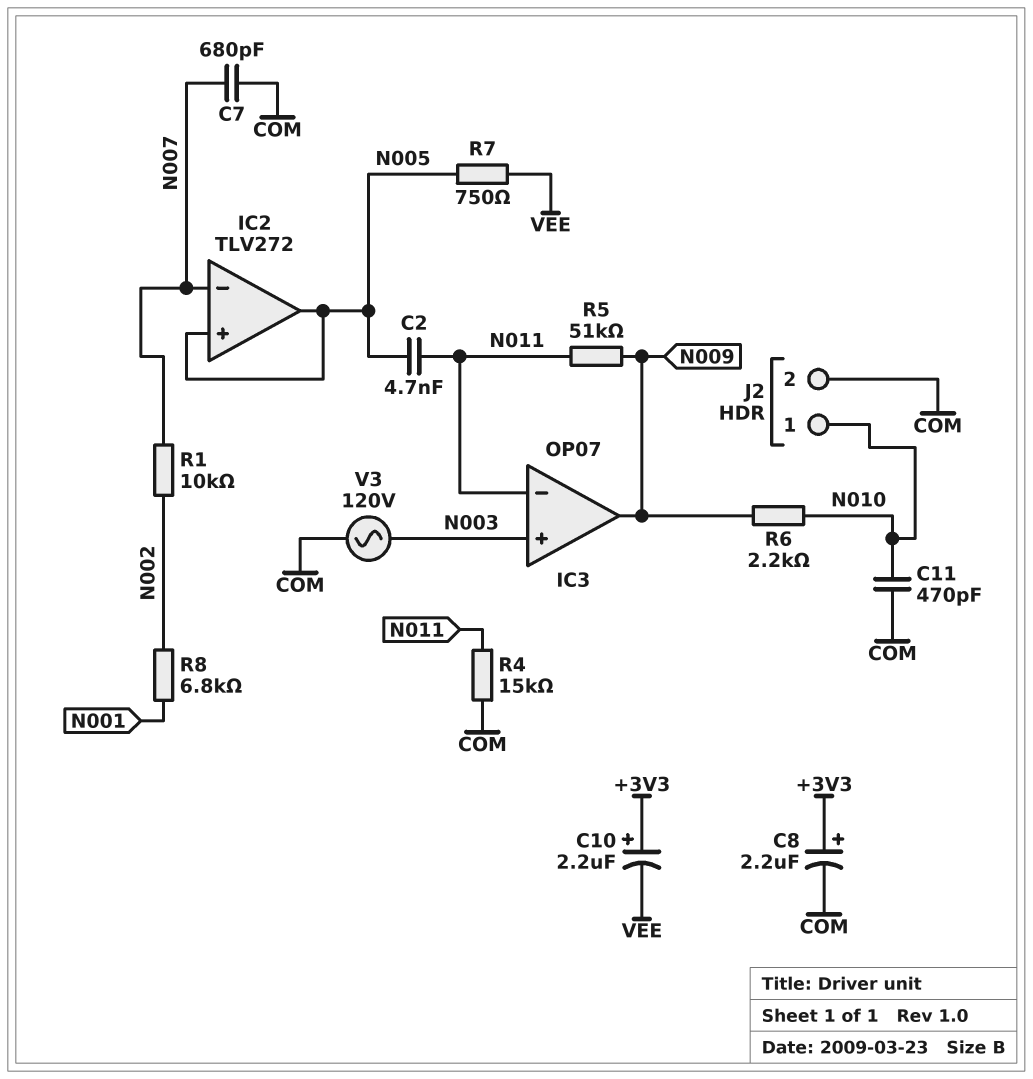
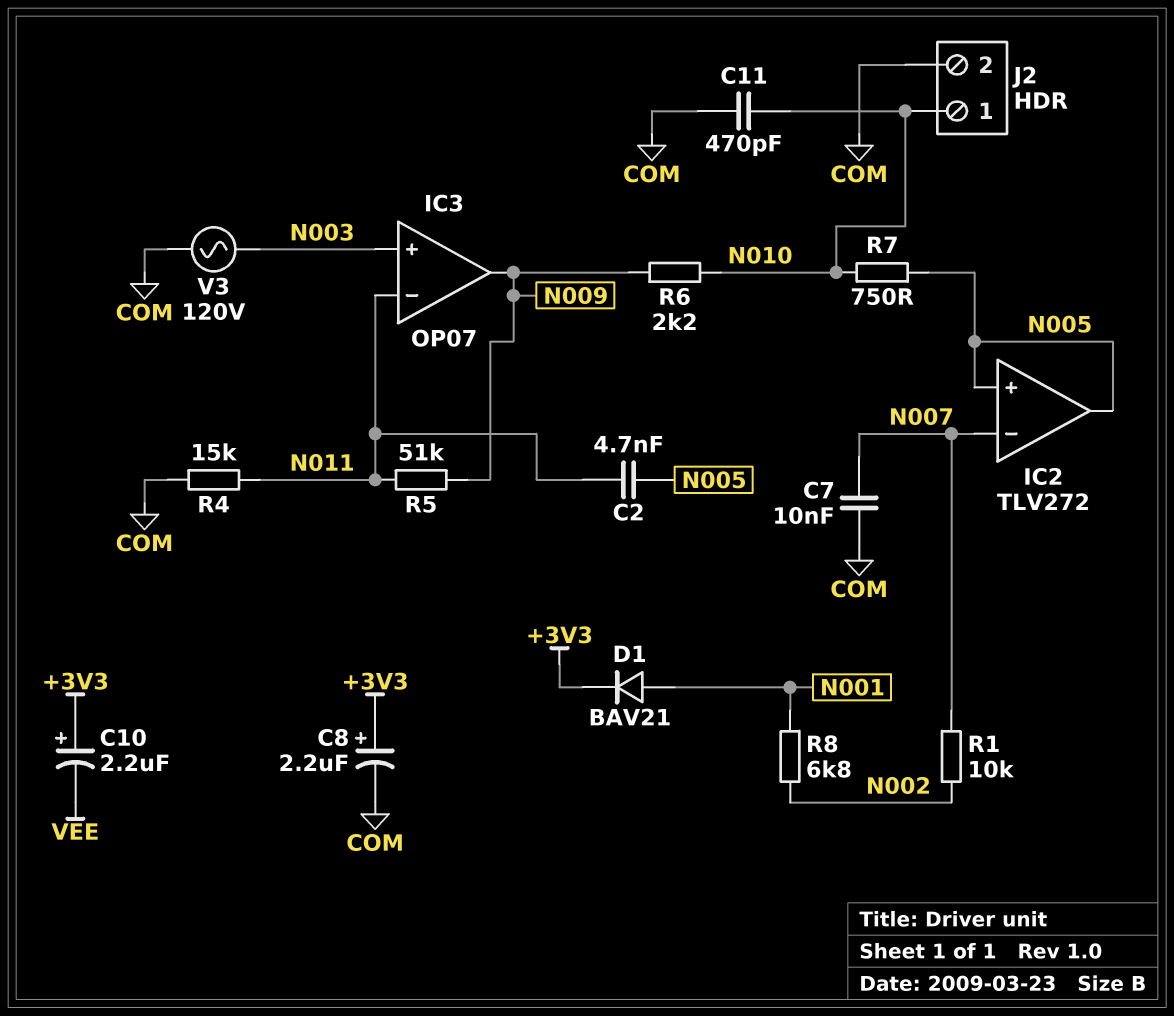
C7: 680pF (COM, N007) -> 10nF (COM, N007)
D1: none -> diode BAV21 (A N001, K +3V3)
R7: 750 (N005, VEE) -> 750 (N005, N010)

